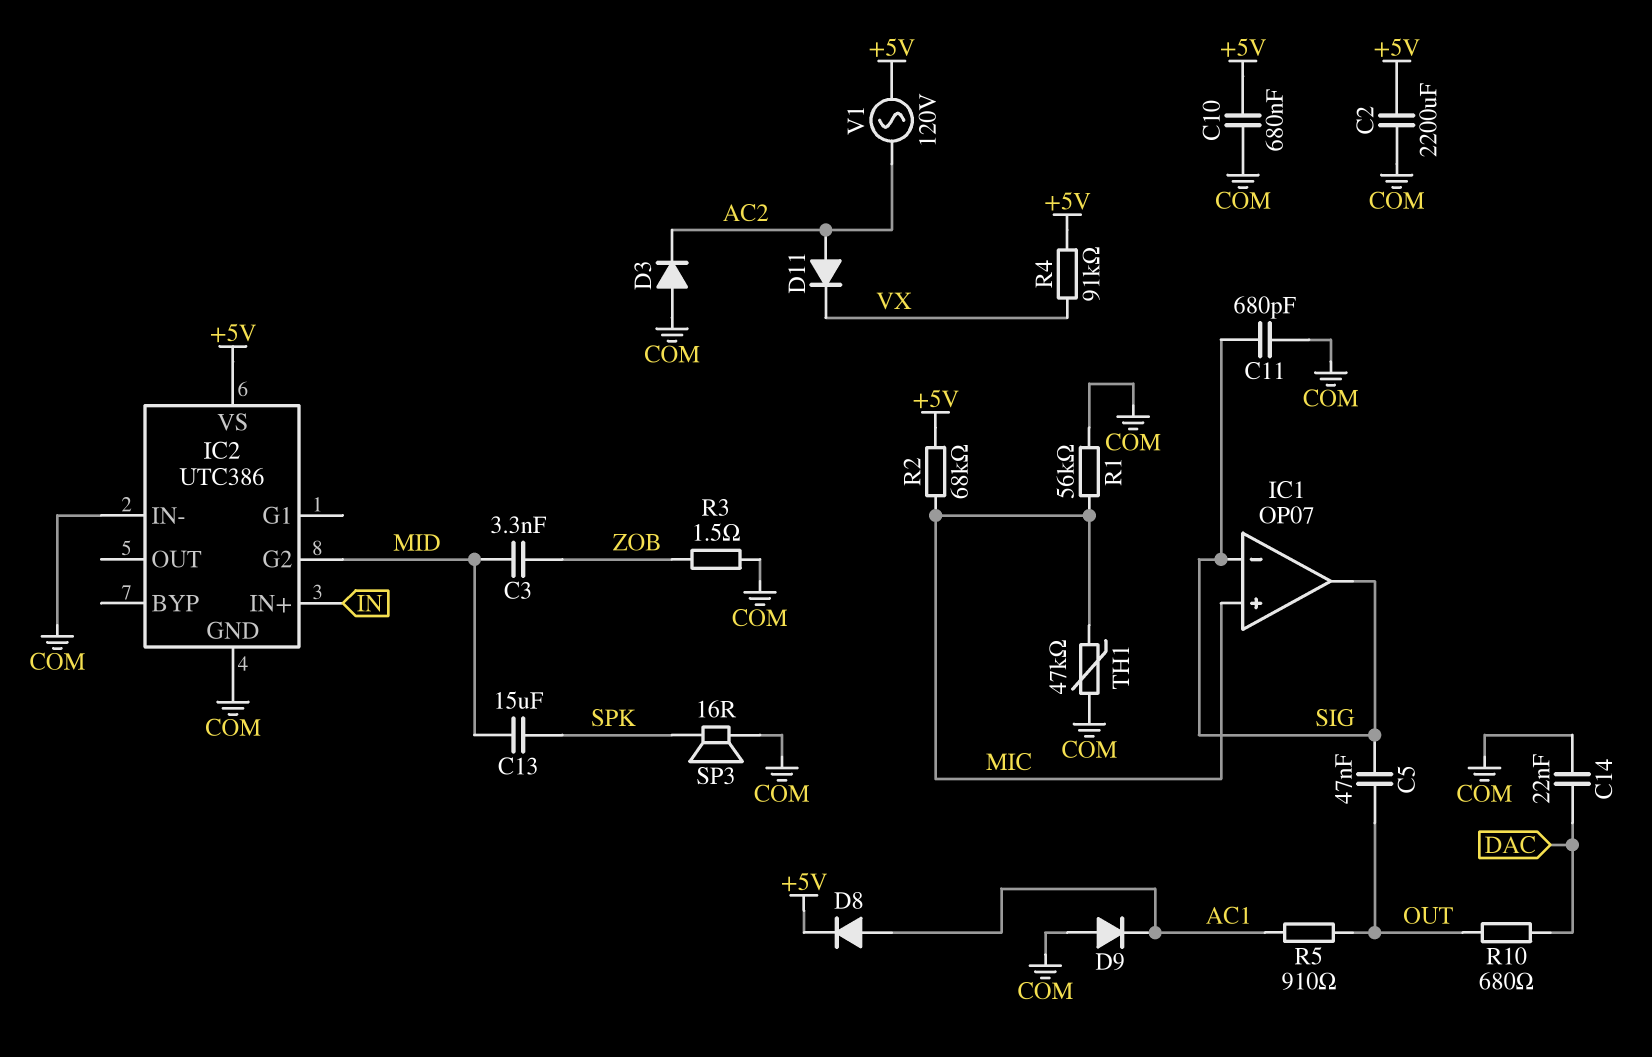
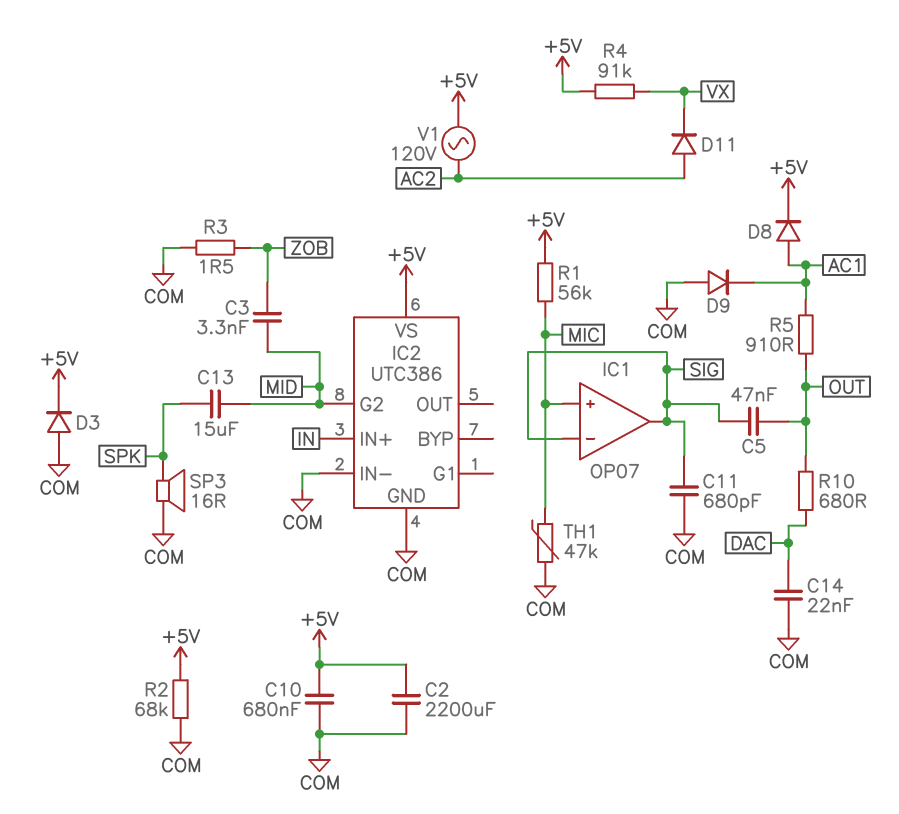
D3: diode (A COM, K AC2) -> diode (A COM, K +5V)
R1: 56k (COM, MIC) -> 56k (+5V, MIC)
R2: 68k (+5V, MIC) -> 68k (+5V, COM)

